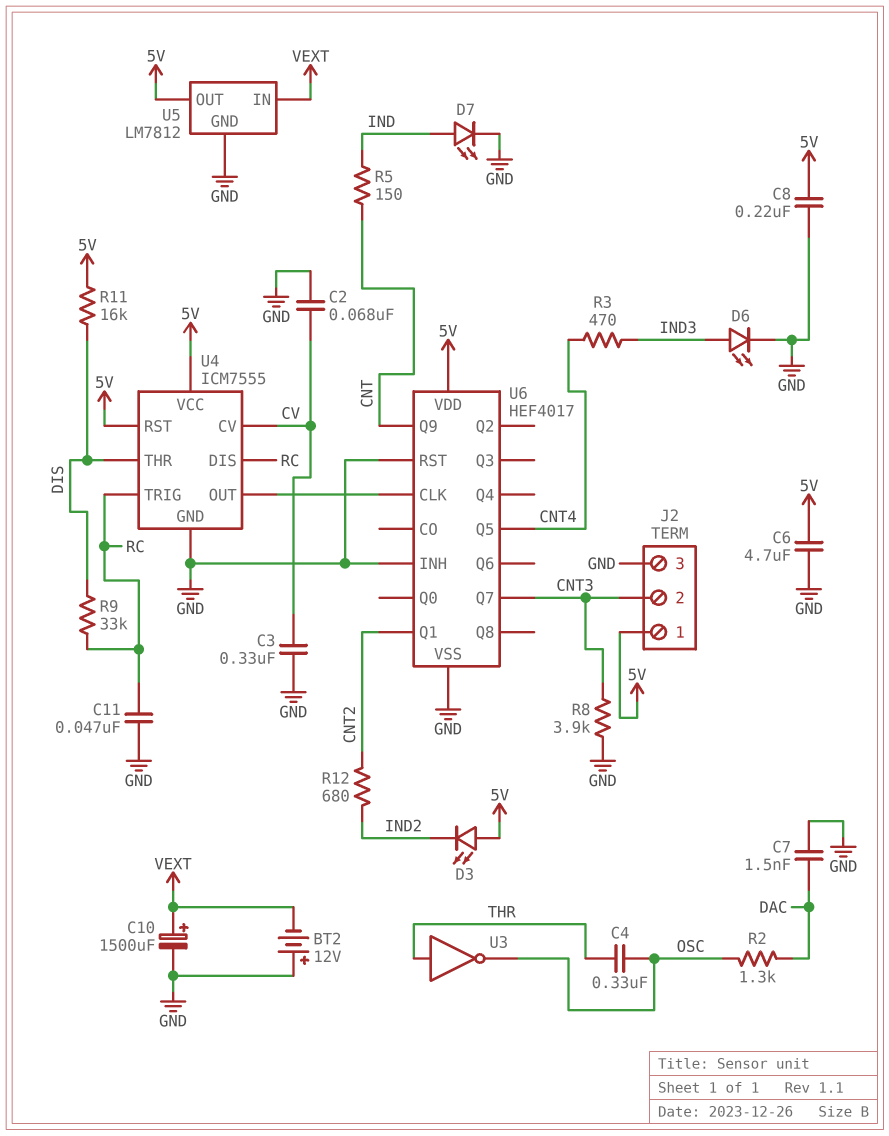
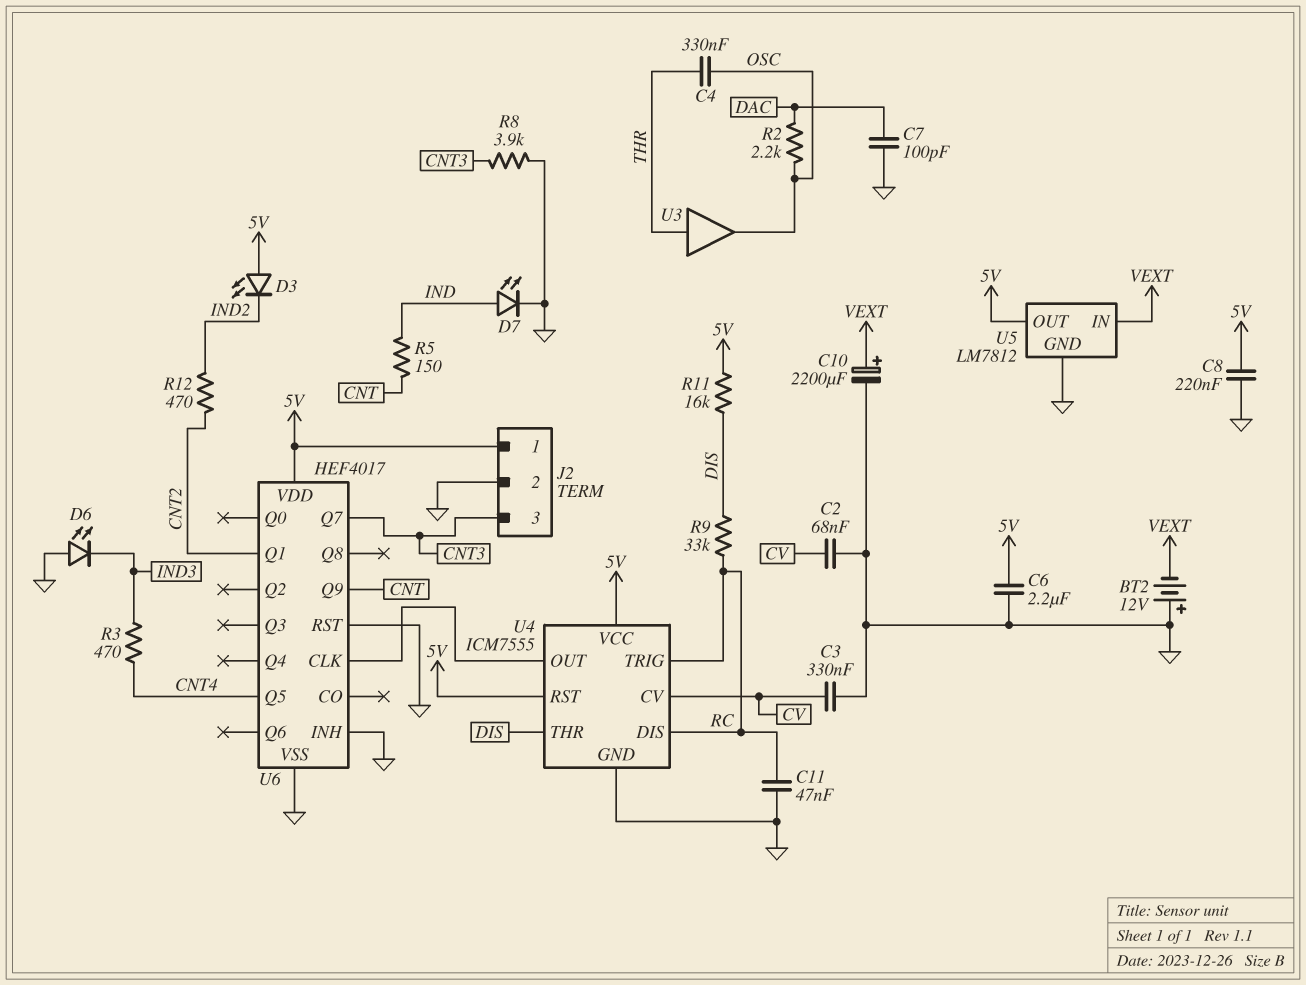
C6: 4.7uF (5V, GND) -> 2.2uF (5V, GND)
C7: 1.5nF (DAC, GND) -> 100pF (DAC, GND)
C10: 1500uF (plus VEXT, minus GND) -> 2200uF (plus VEXT, minus GND)
D6: LED (A IND3, K GND) -> LED (A GND, K IND3)
J2 pin 2: CNT3 -> GND
J2 pin 3: GND -> CNT3
R2: 1.3k (DAC, OSC) -> 2.2k (DAC, OSC)
R12: 680 (CNT2, IND2) -> 470 (CNT2, IND2)
U3: NOT (in THR, out OSC) -> buffer (in THR, out OSC)

